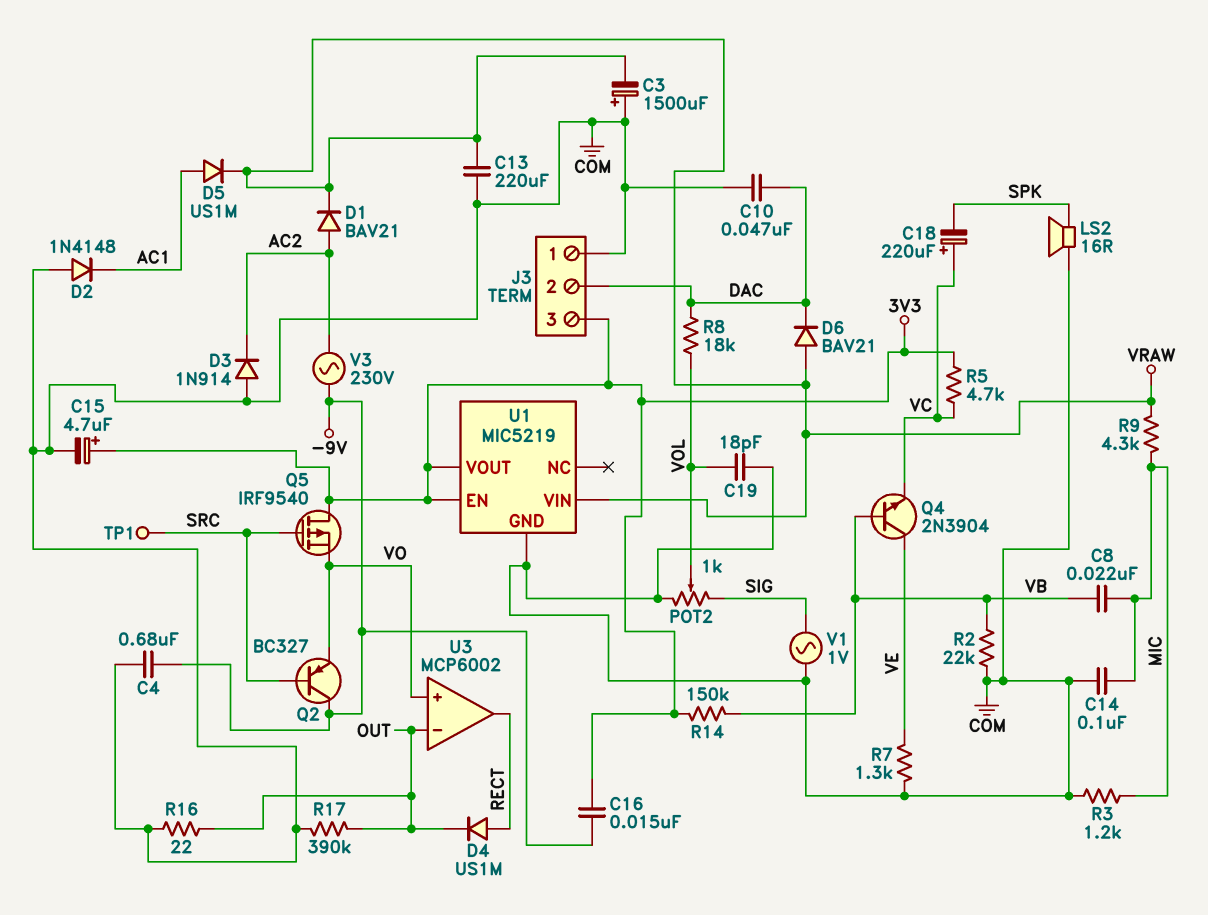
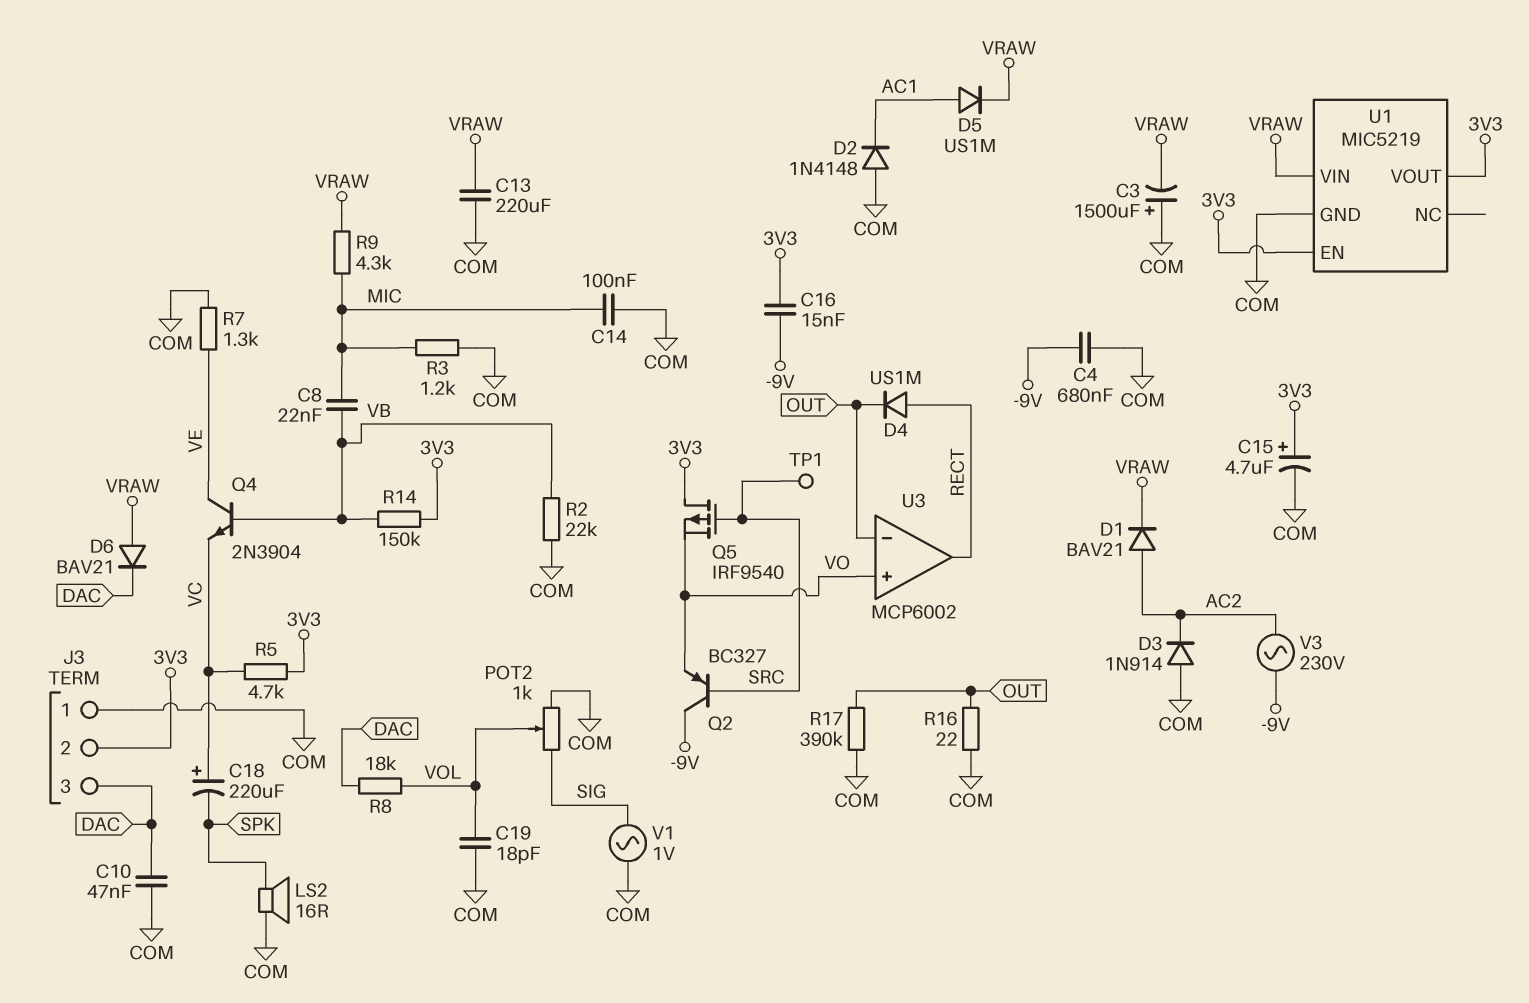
J3 pin 2: DAC -> 3V3
J3 pin 3: 3V3 -> DAC

